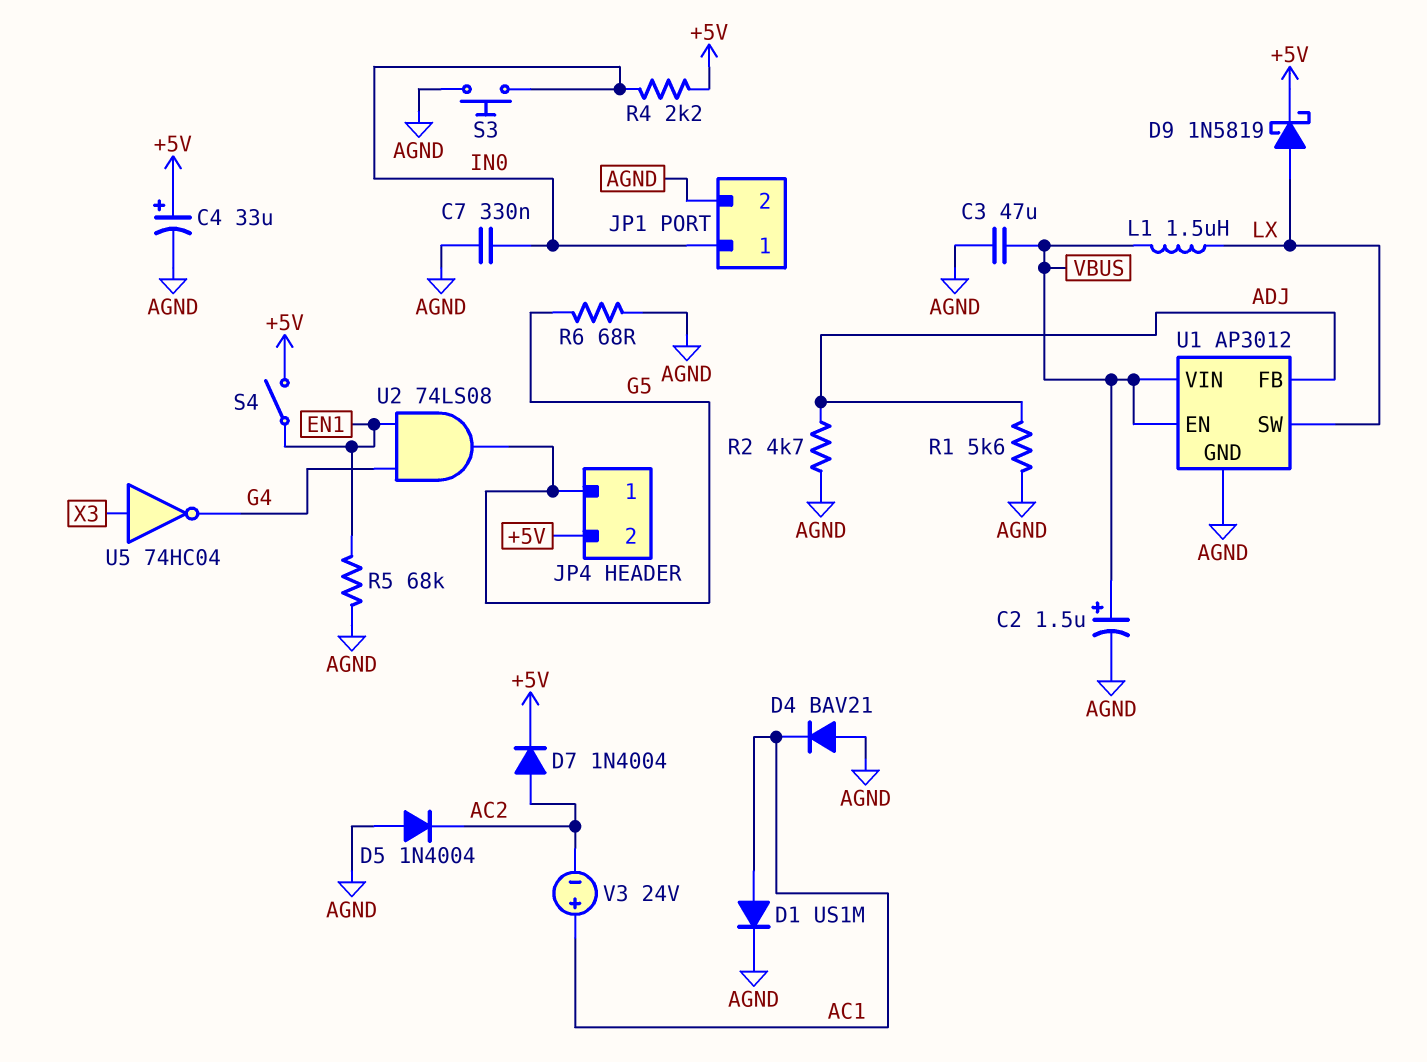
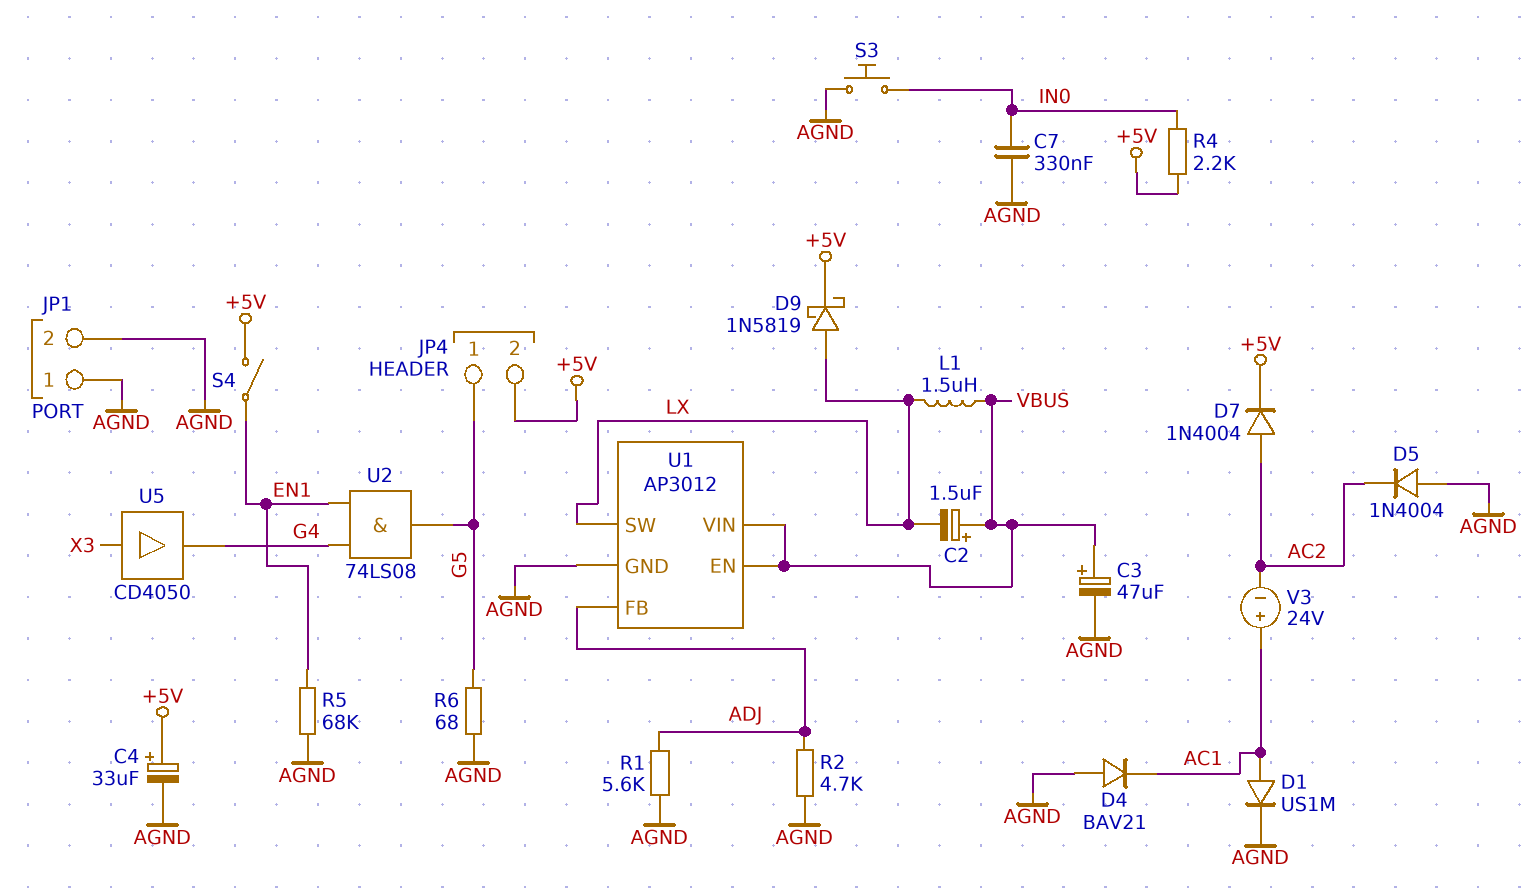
C2: 1.5uF (plus VBUS, minus AGND) -> 1.5uF (plus VBUS, minus LX)
C3: 47uF (AGND, VBUS) -> 47uF (plus VBUS, minus AGND)
JP1 pin 1: IN0 -> AGND
U5: NOT 74HC04 (in X3, out G4) -> buffer CD4050 (in X3, out G4)

